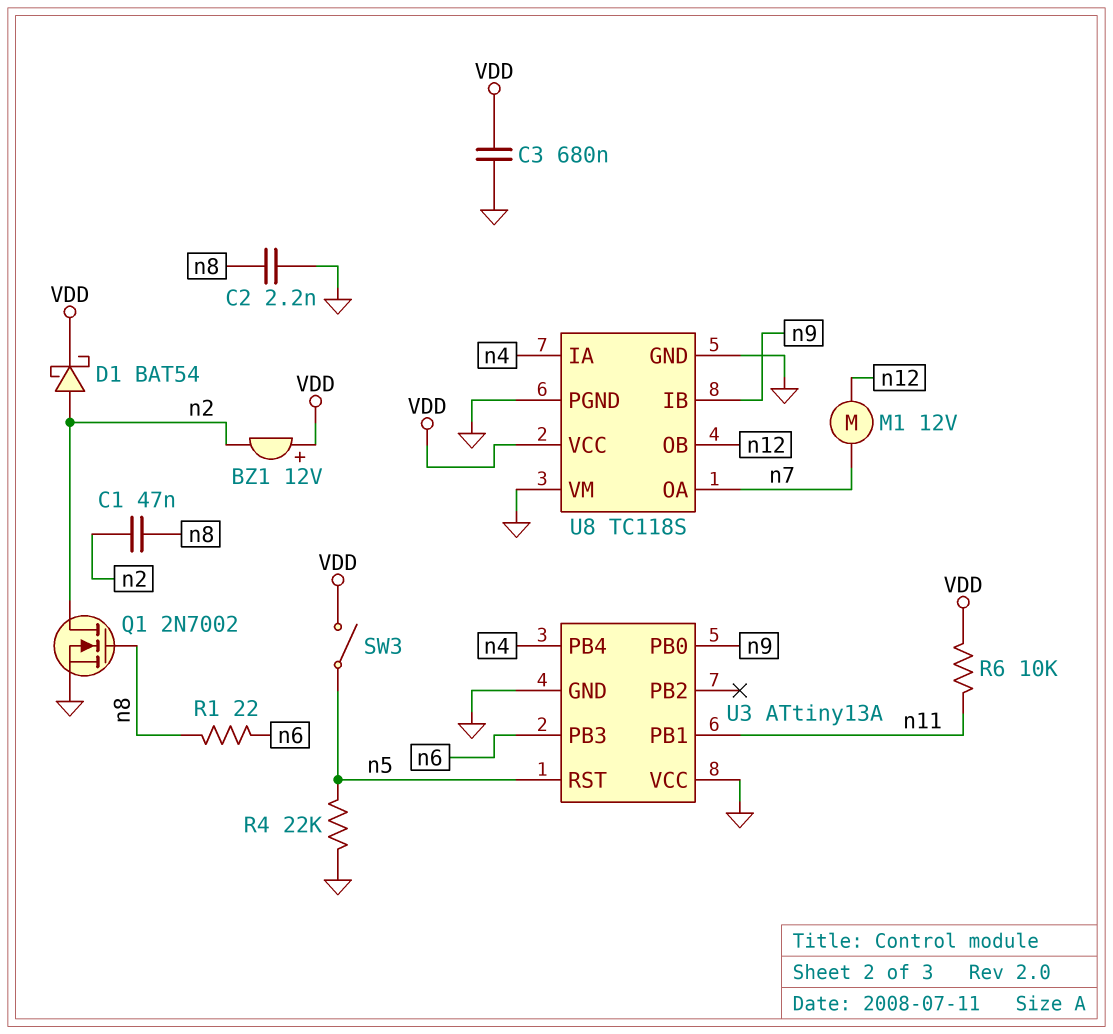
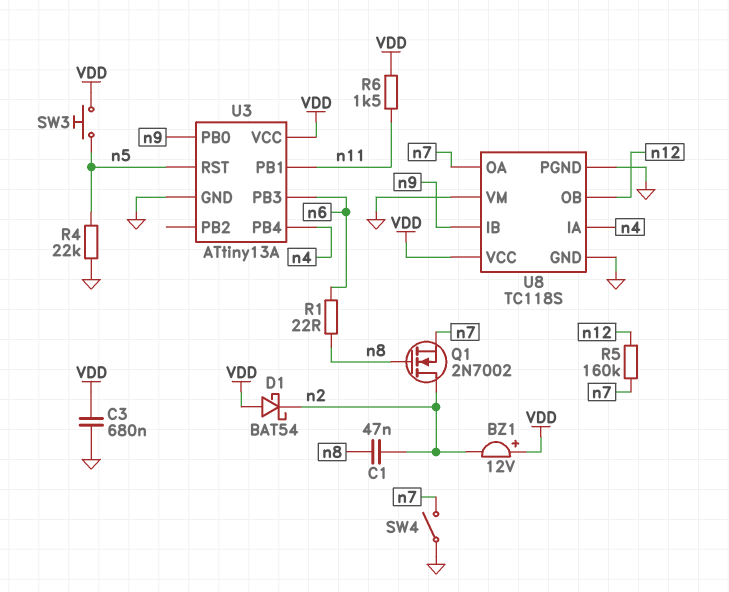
C2: 2.2nF (GND, n8) -> none
D1: schottky BAT54 (A n2, K VDD) -> schottky BAT54 (A VDD, K n2)
M1: motor 12V (n7, n12) -> none
Q1: NMOS 2N7002 (G n8, D n2, S GND) -> NMOS 2N7002 (G n8, D n2, S n7)
R5: none -> 160k (n7, n12)
R6: 10k (VDD, n11) -> 1.5k (VDD, n11)
SW3: switch (VDD, n5) -> button (VDD, n5)
SW4: none -> switch (GND, n7)
U3 pin VCC: GND -> VDD

